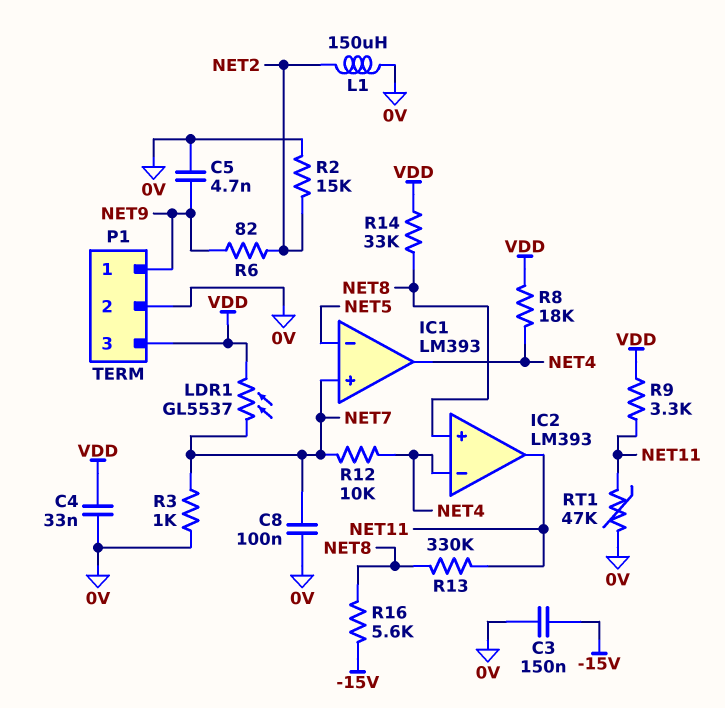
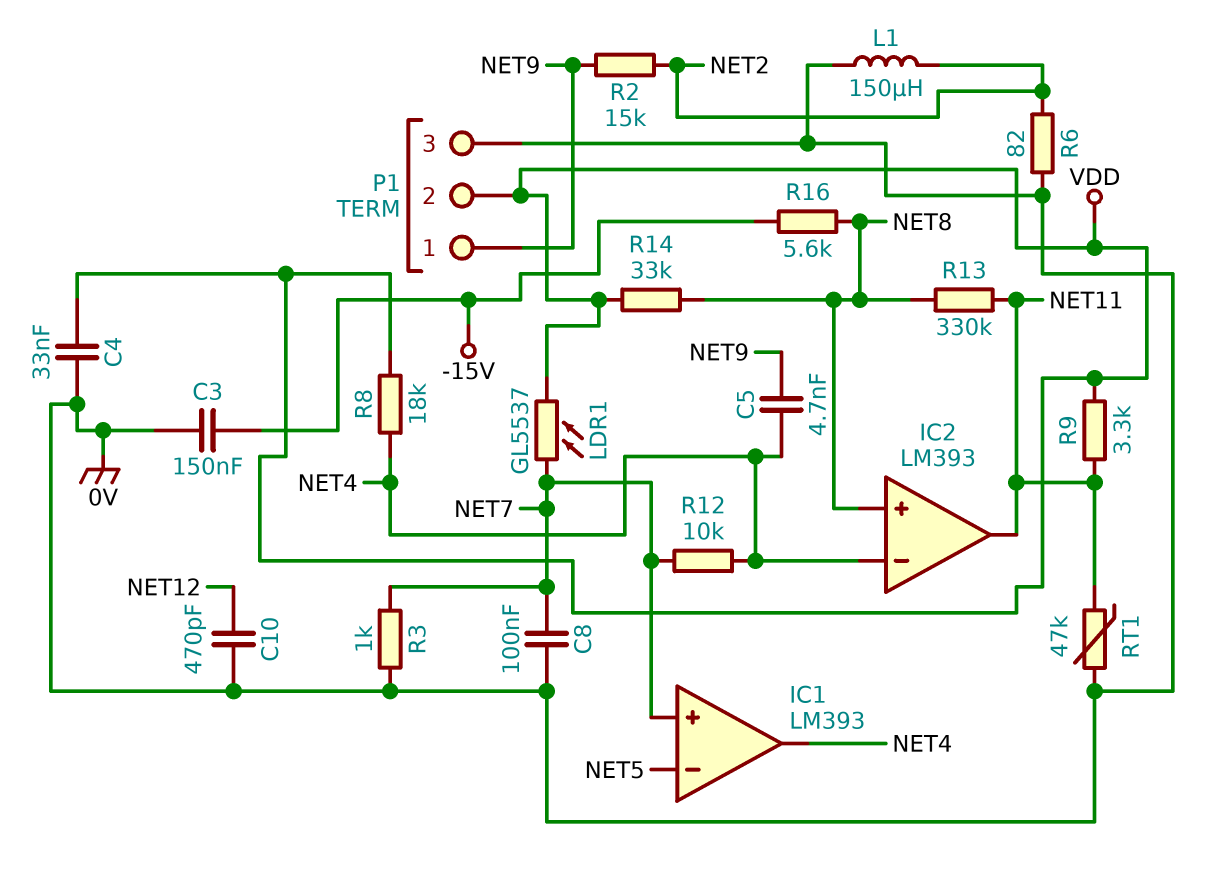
C5: 4.7nF (0V, NET9) -> 4.7nF (NET4, NET9)
C10: none -> 470pF (0V, NET12)
P1 pin 2: 0V -> VDD
P1 pin 3: VDD -> 0V
R2: 15k (0V, NET2) -> 15k (NET2, NET9)
R6: 82 (NET2, NET9) -> 82 (0V, NET2)

